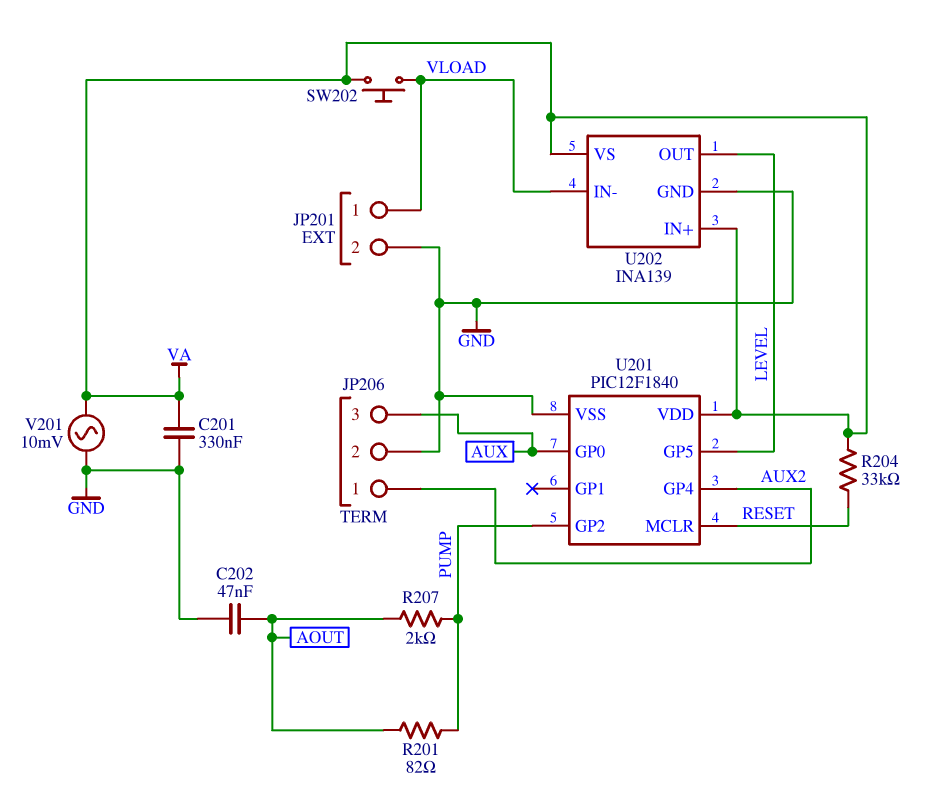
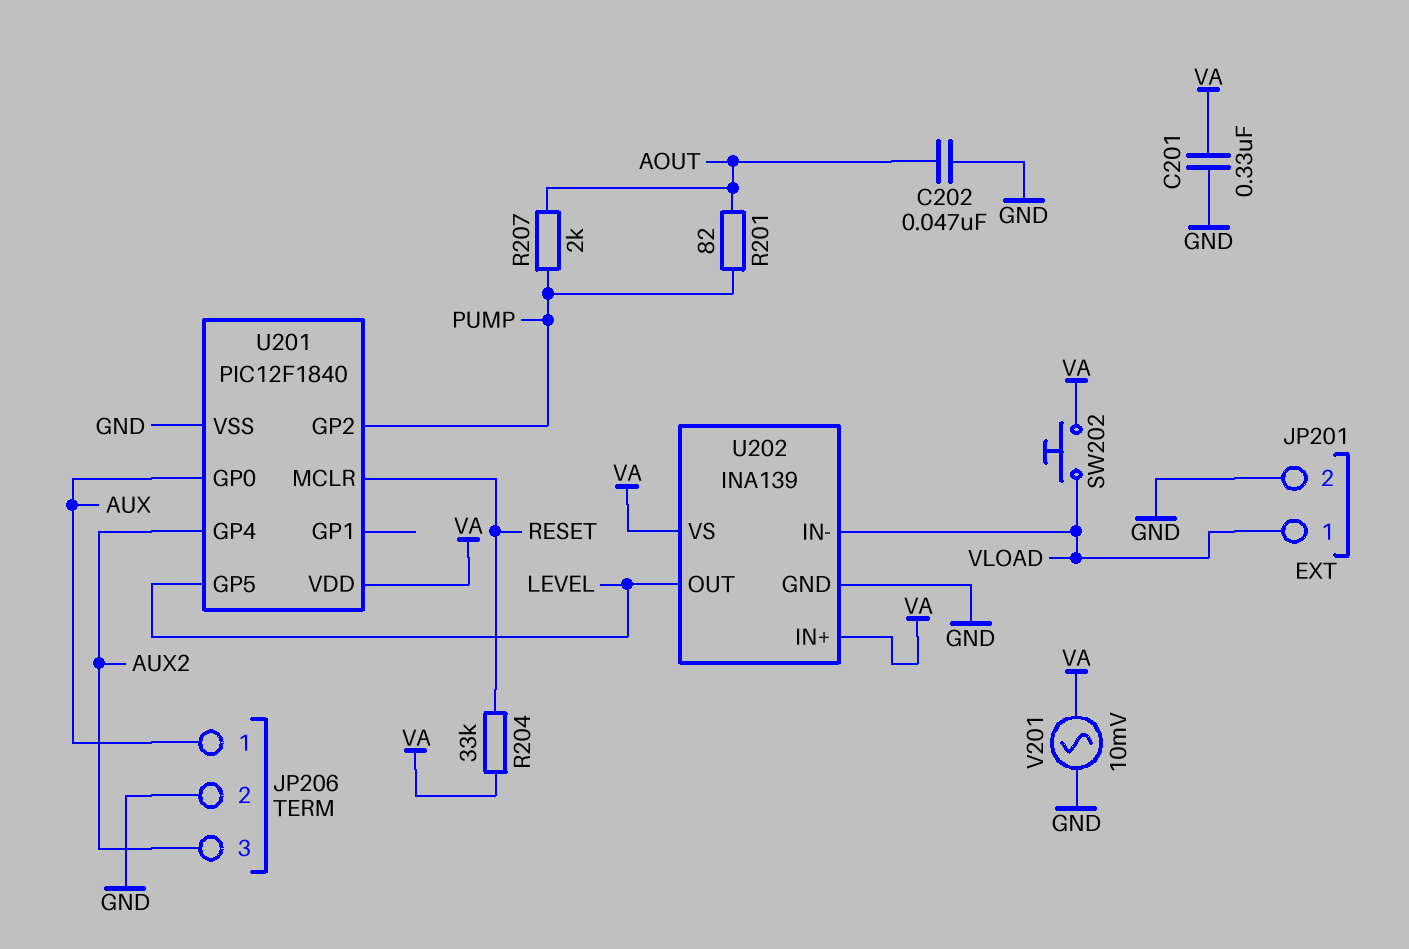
JP206 pin 1: AUX2 -> AUX
JP206 pin 3: AUX -> AUX2

